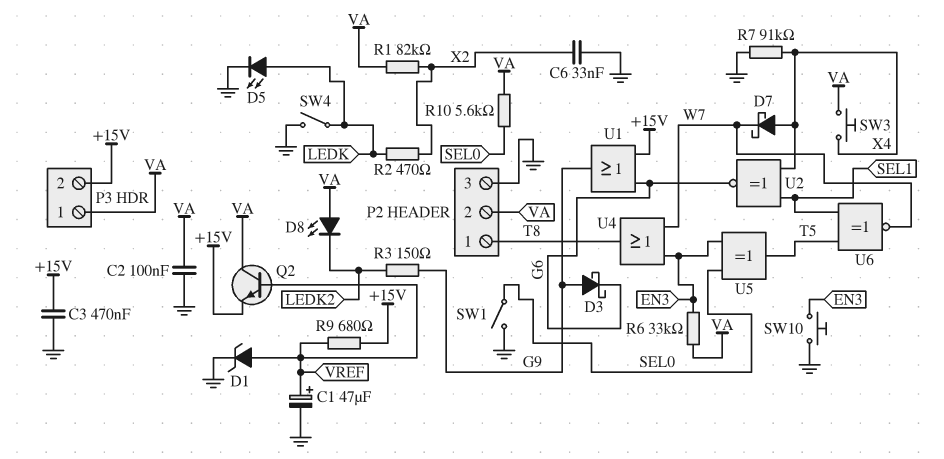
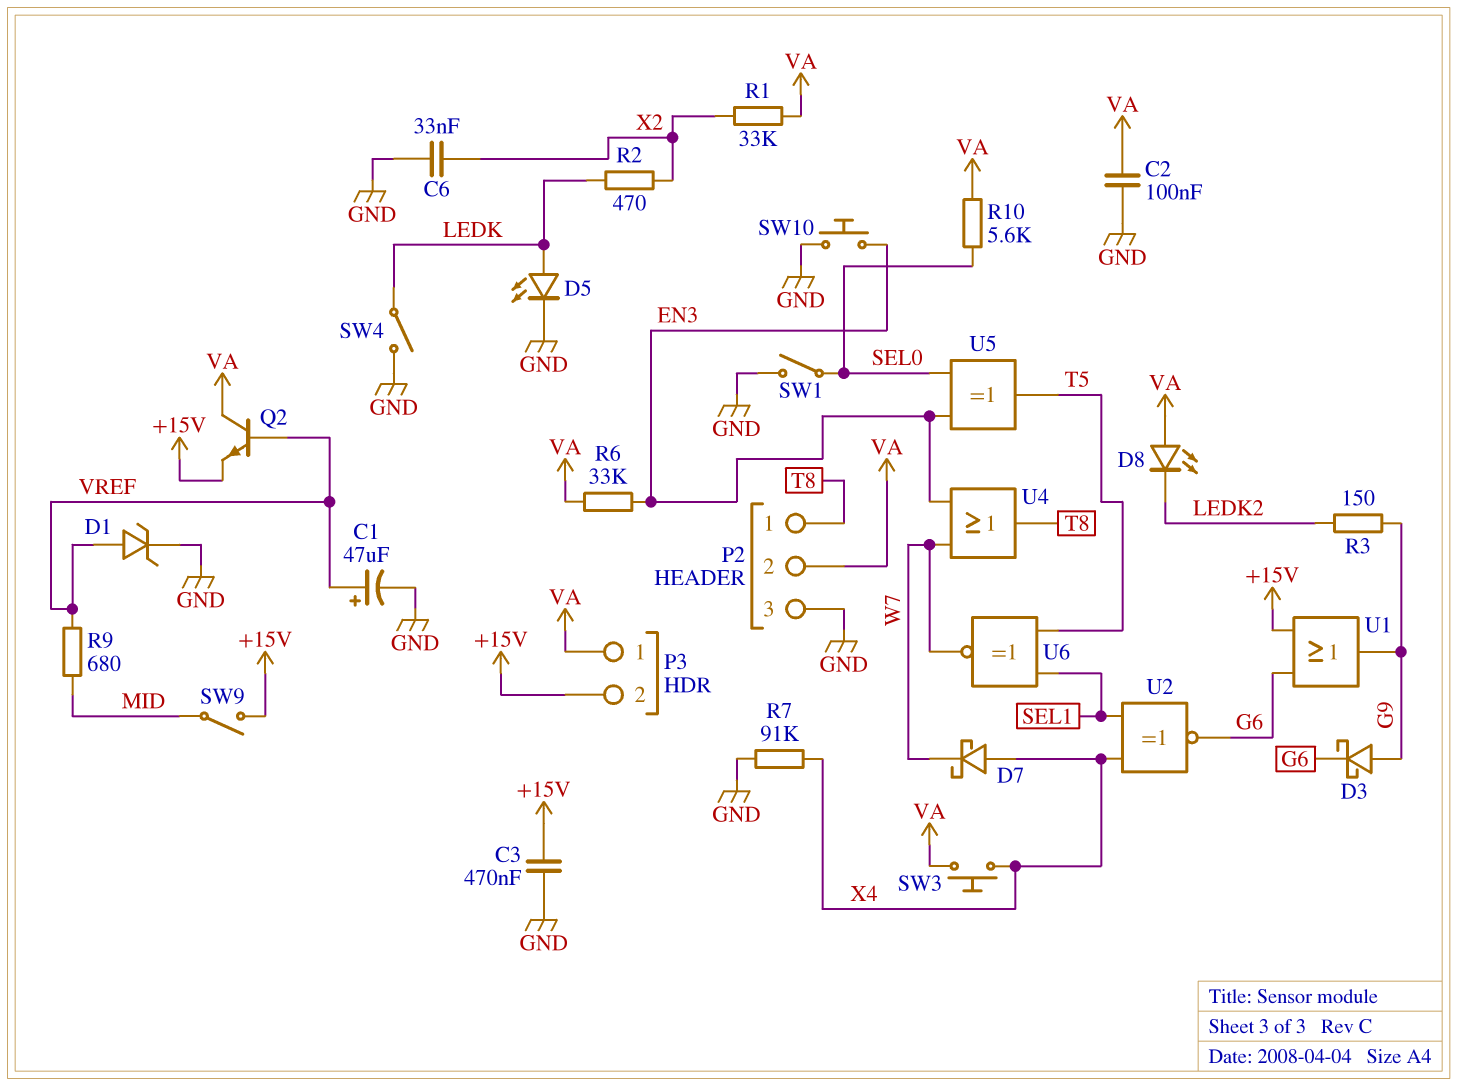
R1: 82k (VA, X2) -> 33k (VA, X2)
R9: 680 (+15V, VREF) -> 680 (MID, VREF)
SW9: none -> switch (+15V, MID)

